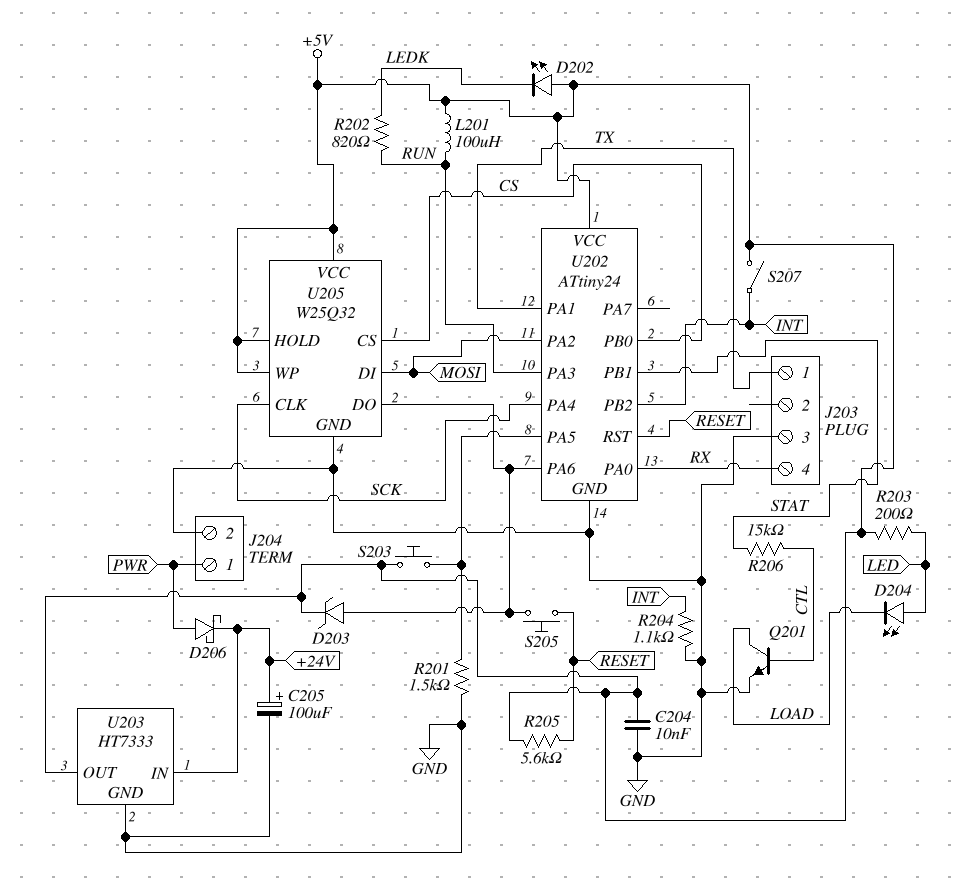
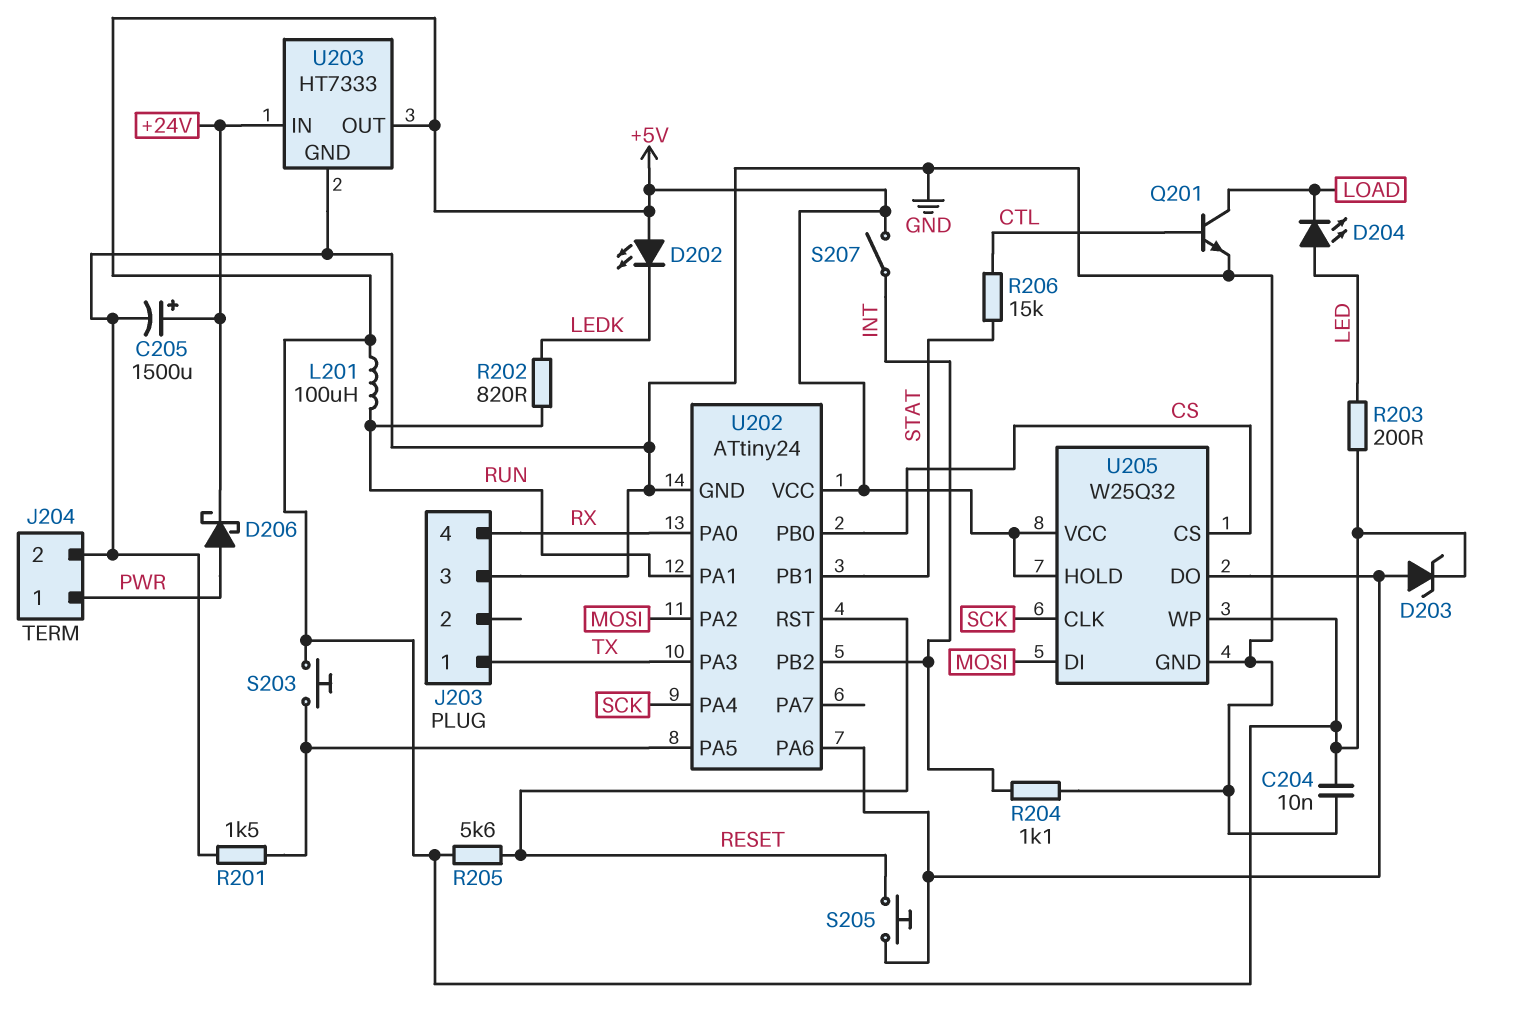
C205: 100uF (plus +24V, minus GND) -> 1500uF (plus +24V, minus GND)
U202 pin PA1: TX -> RUN
U202 pin PA3: RUN -> TX

